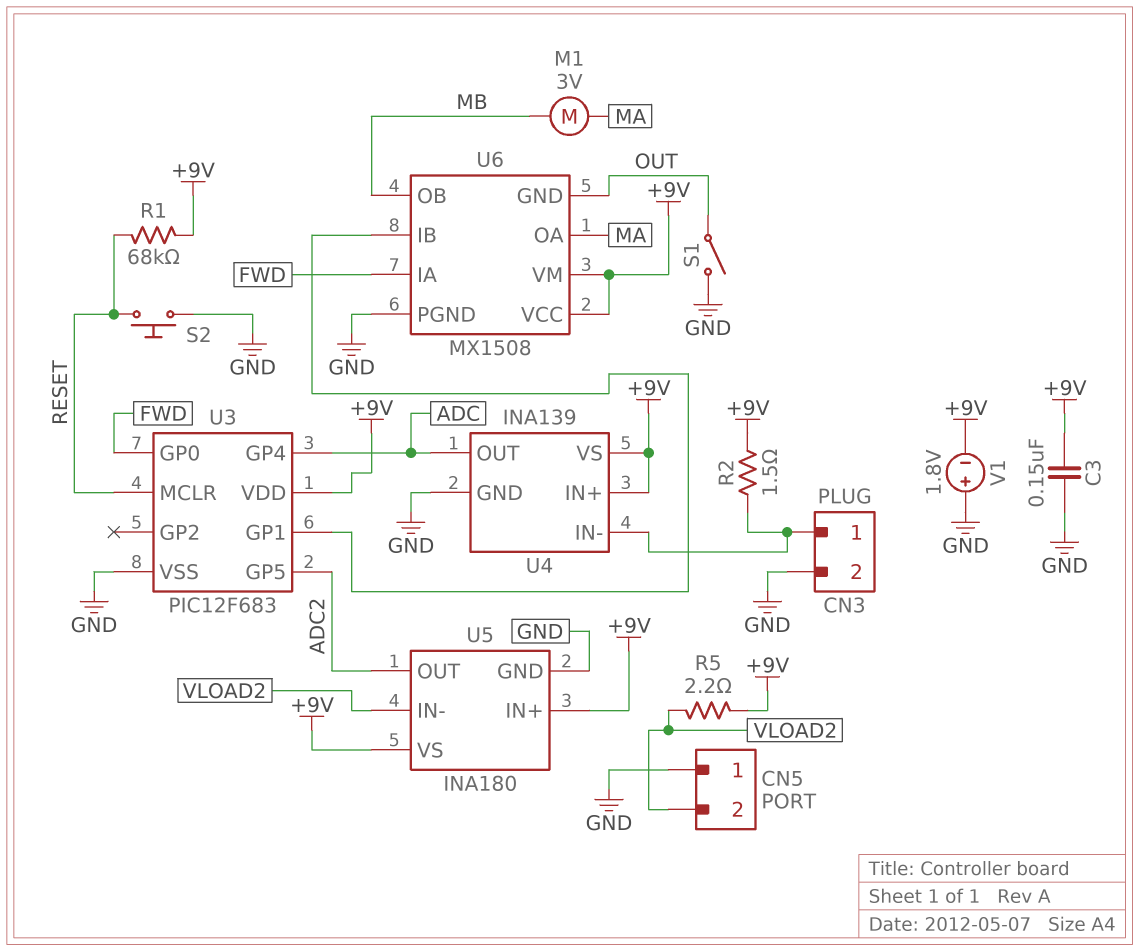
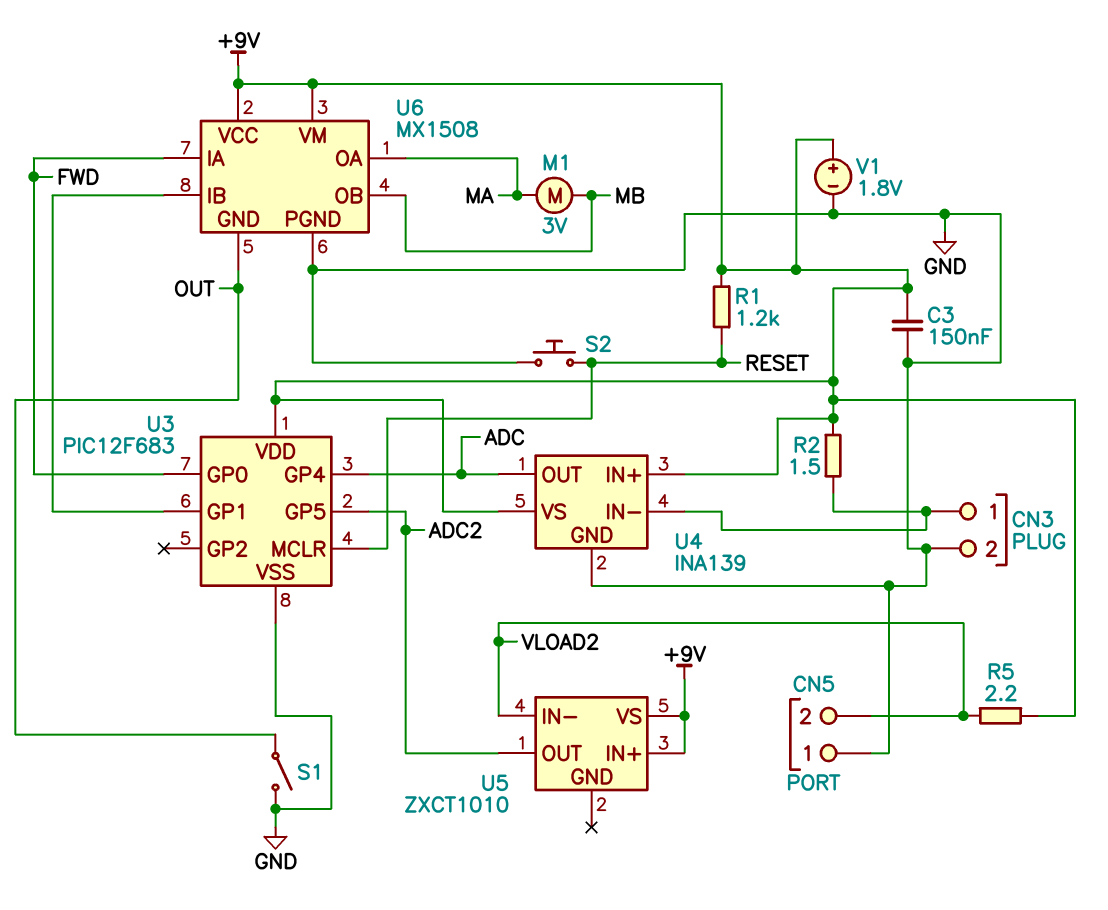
R1: 68k (+9V, RESET) -> 1.2k (+9V, RESET)
U5: INA180 -> ZXCT1010
U5 pin GND: GND -> none
V1: 1.8V (plus GND, minus +9V) -> 1.8V (plus +9V, minus GND)

